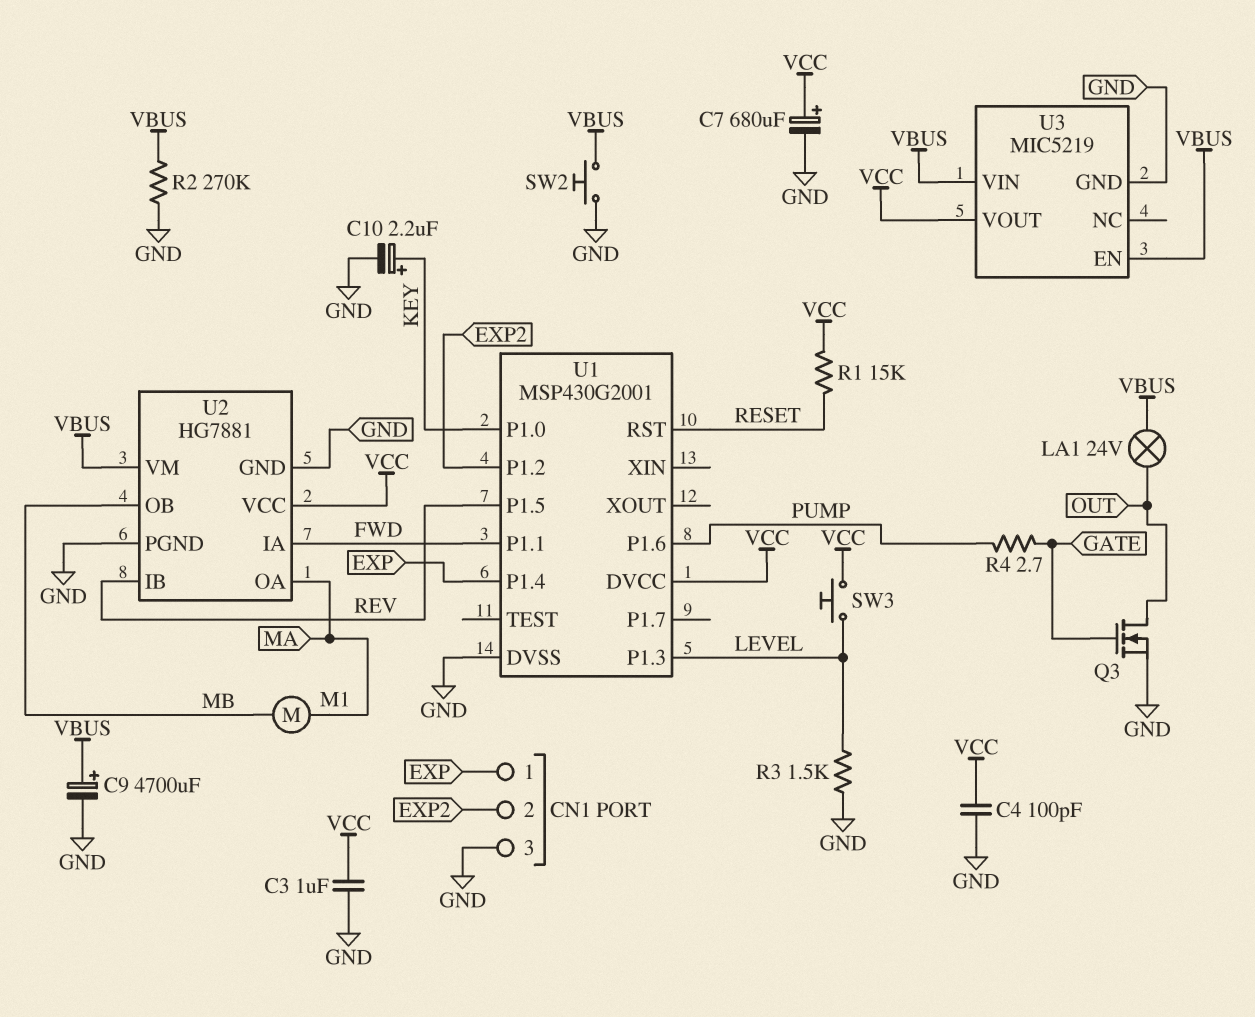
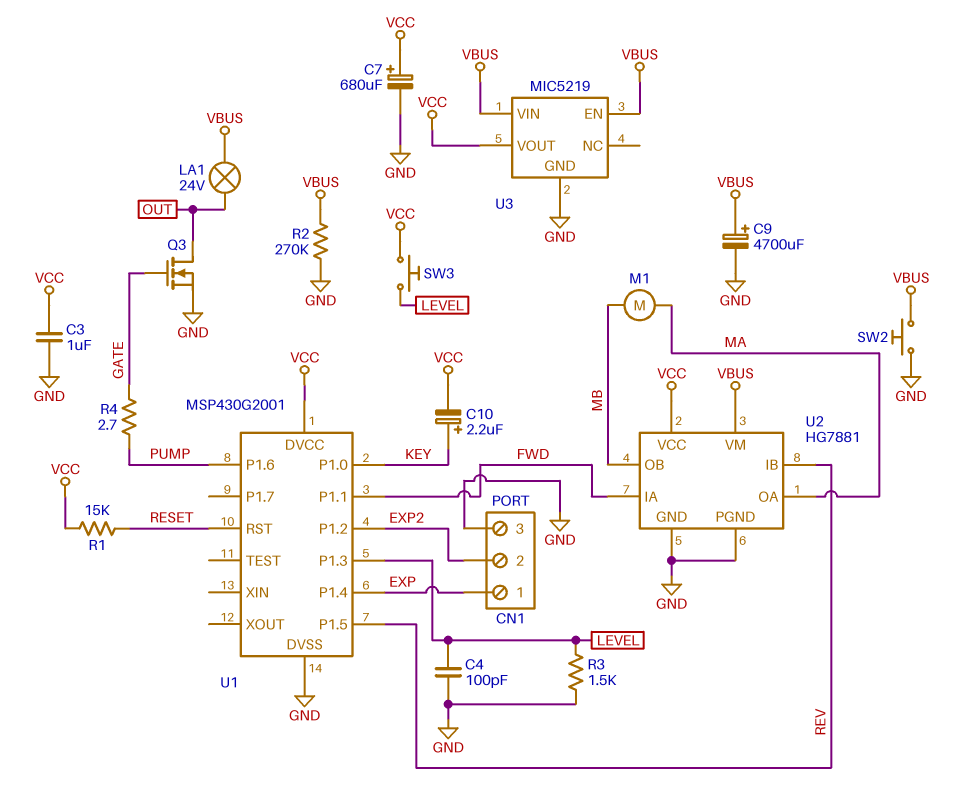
C4: 100pF (GND, VCC) -> 100pF (GND, LEVEL)
C10: 2.2uF (plus KEY, minus GND) -> 2.2uF (plus KEY, minus VCC)

